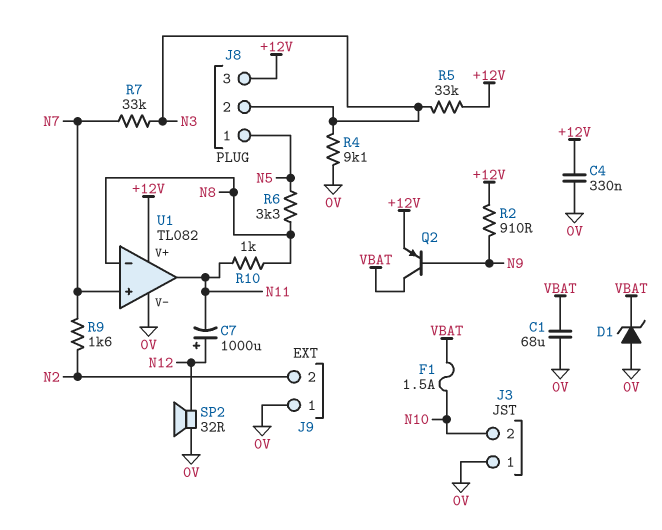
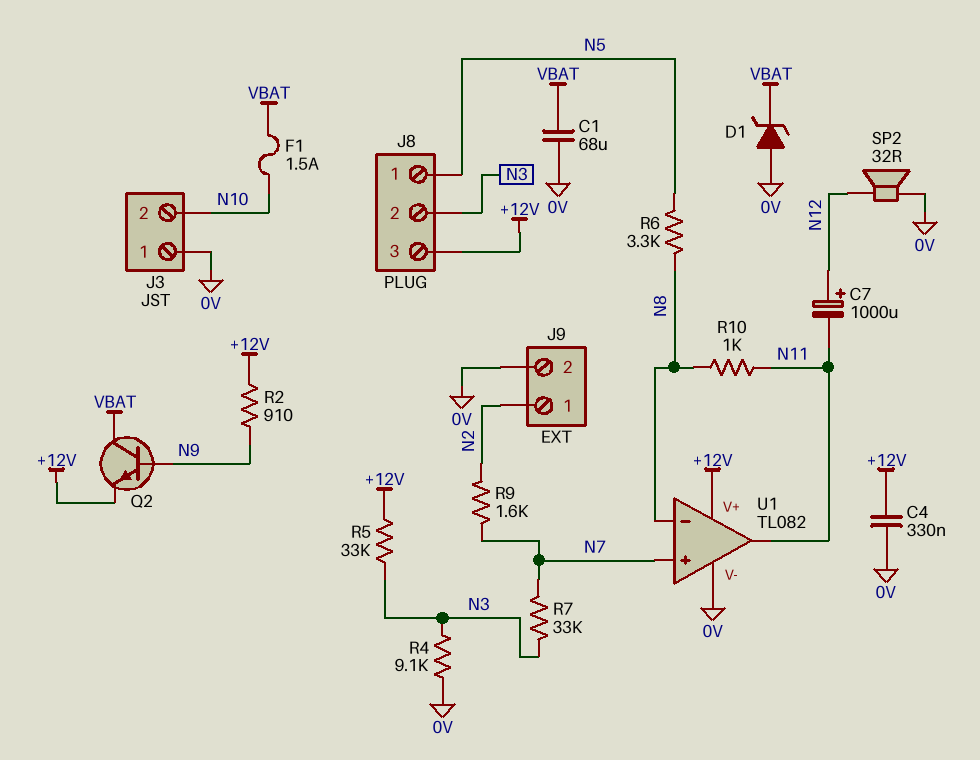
J9 pin 1: 0V -> N2
J9 pin 2: N2 -> 0V
Q2: PNP (B N9, C VBAT, E +12V) -> NPN (B N9, C VBAT, E +12V)

